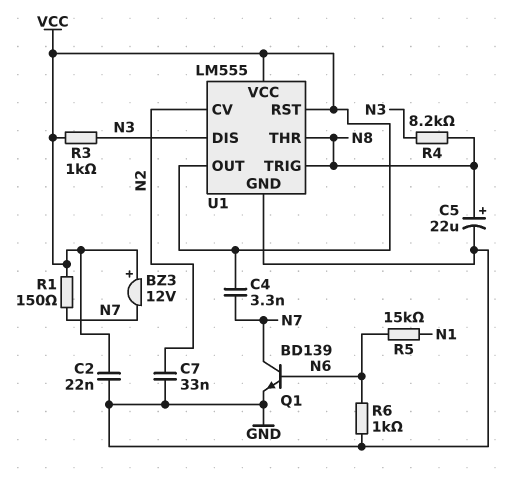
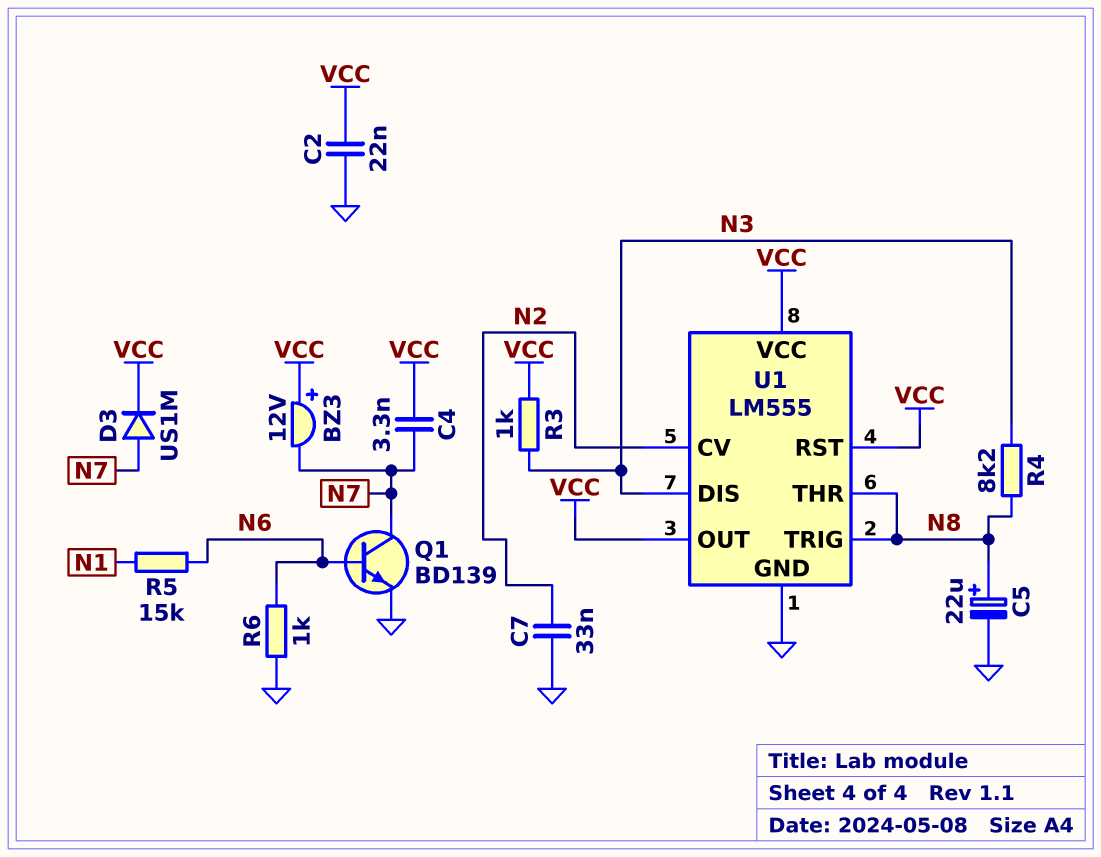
D3: none -> diode US1M (A N7, K VCC)
R1: 150 (N7, VCC) -> none

